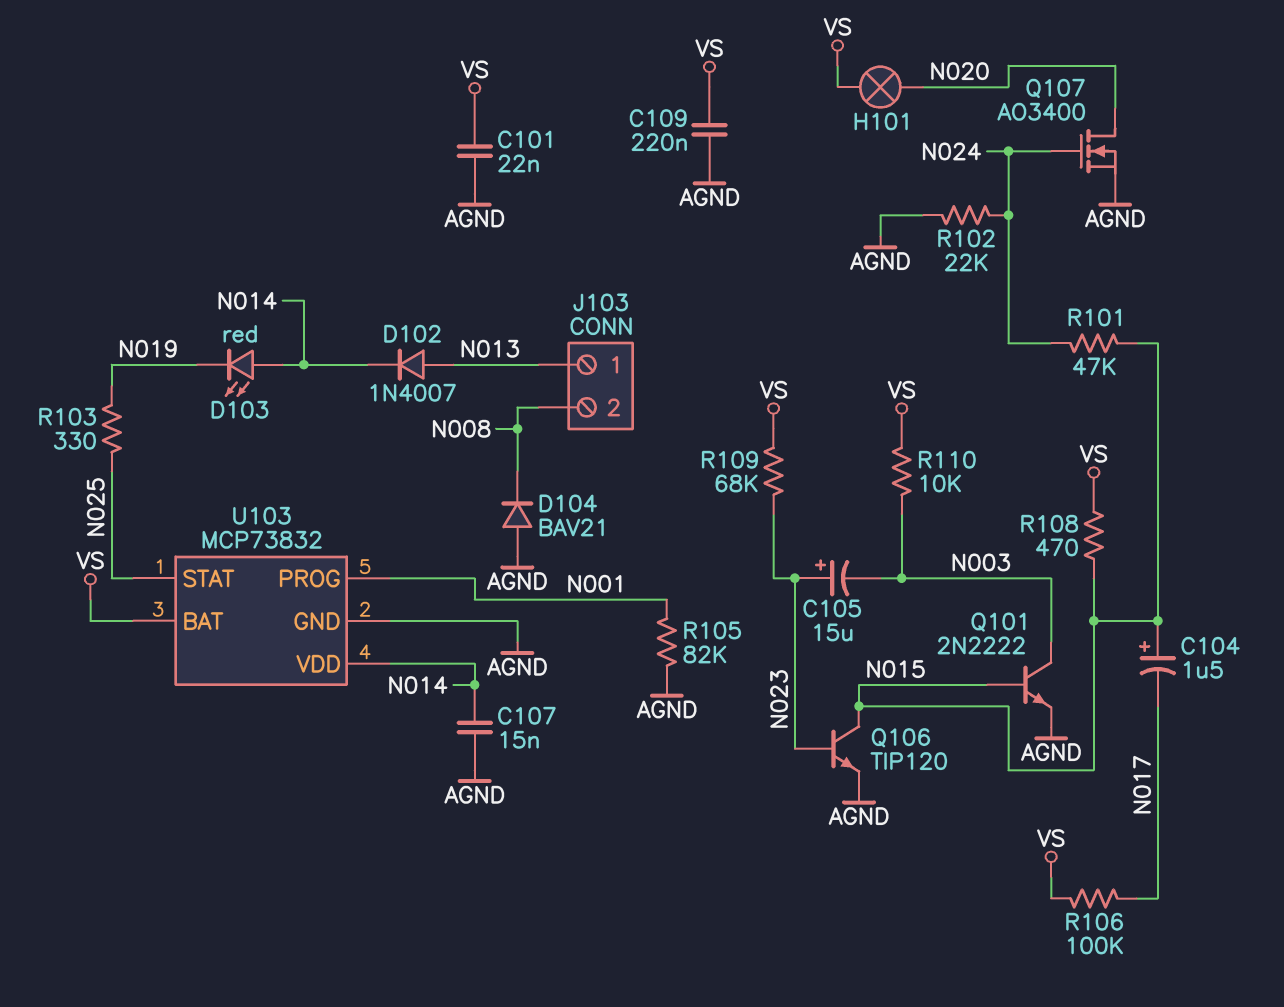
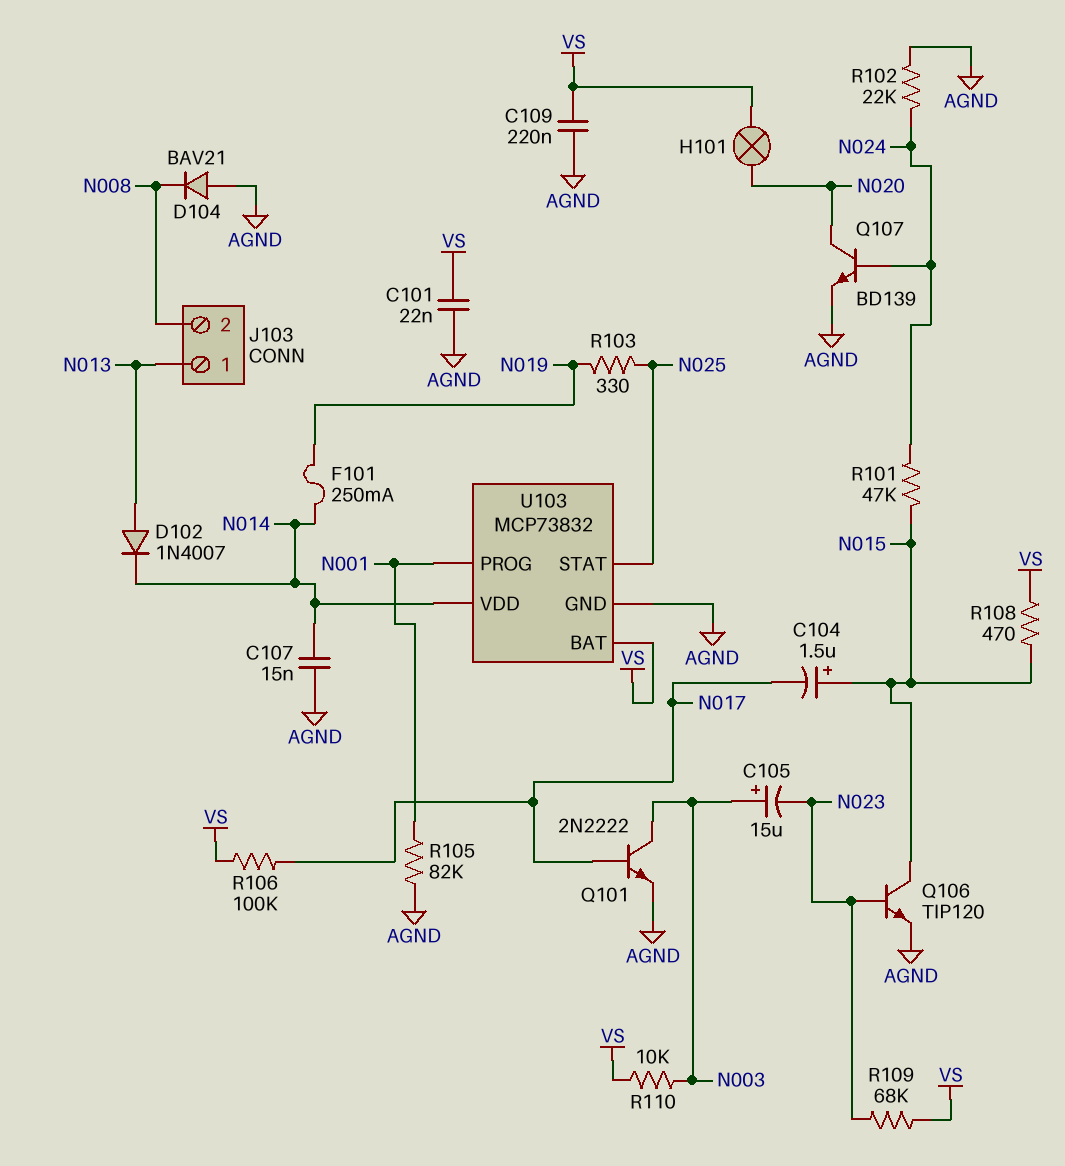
C105: 15uF (plus N023, minus N003) -> 15uF (plus N003, minus N023)
D103: LED red (A N014, K N019) -> none
F101: none -> 250mA (N014, N019)
Q101: NPN 2N2222 (B N015, C N003, E AGND) -> NPN 2N2222 (B N017, C N003, E AGND)
Q107: NMOS AO3400 (G N024, D N020, S AGND) -> NPN BD139 (B N024, C N020, E AGND)

